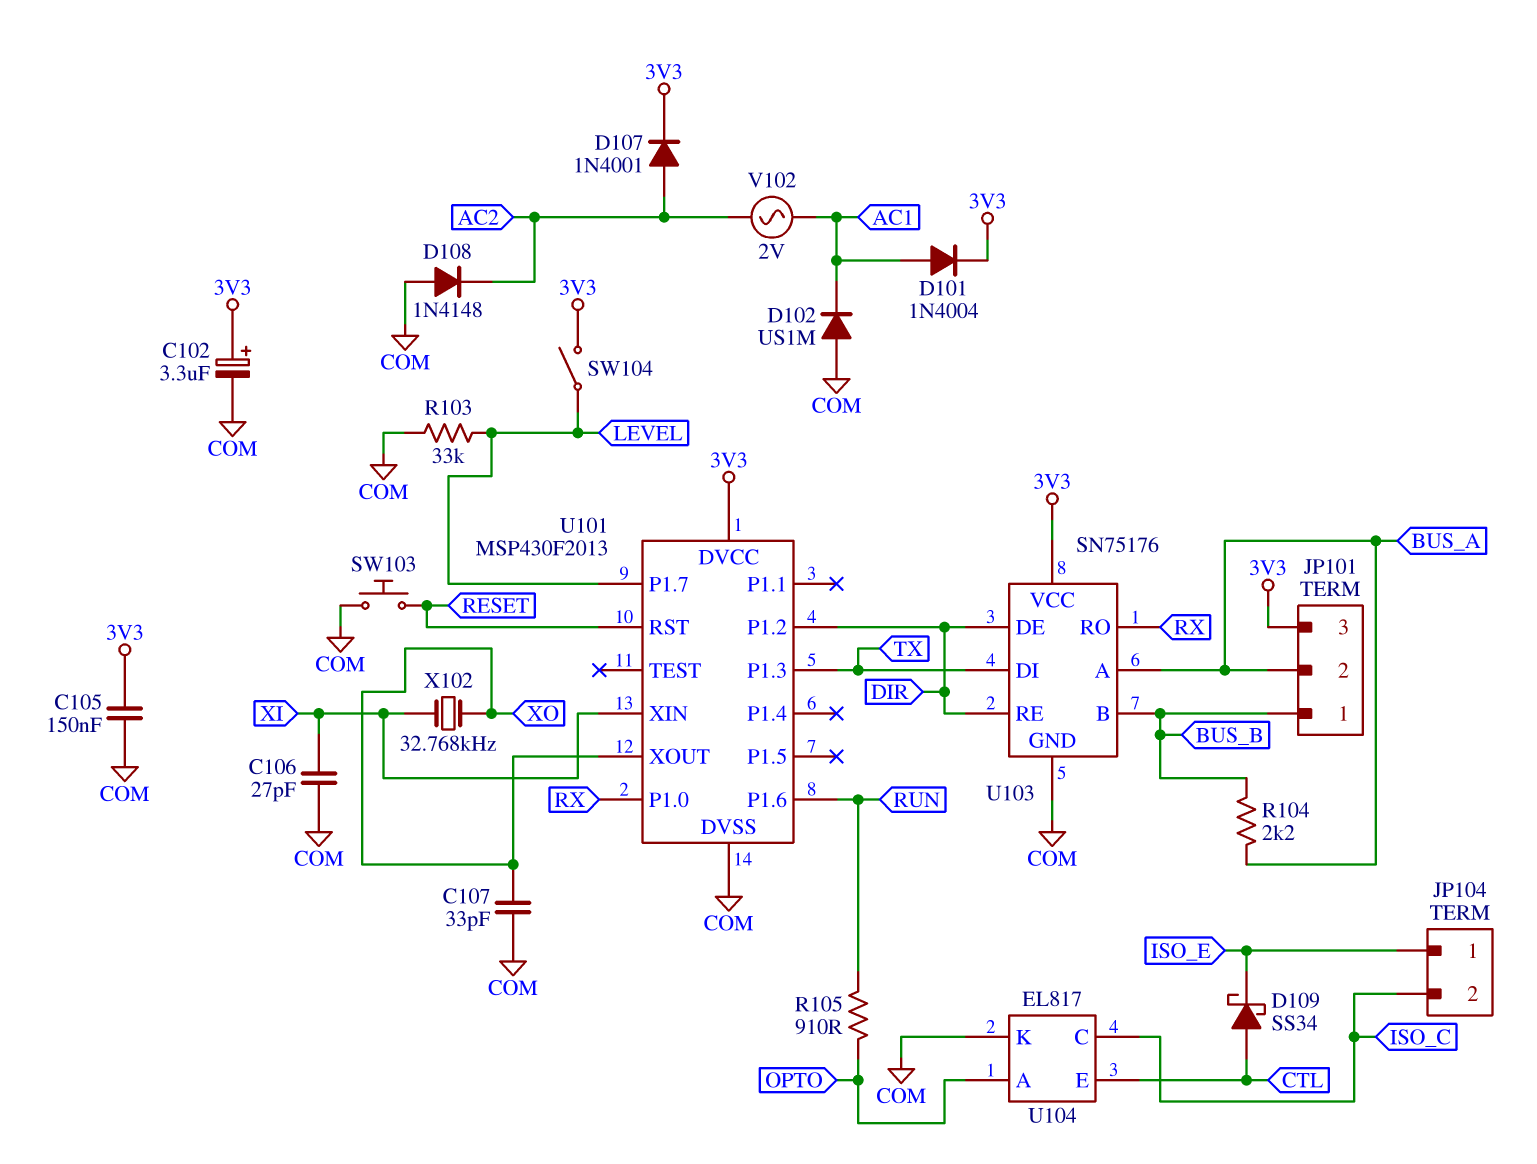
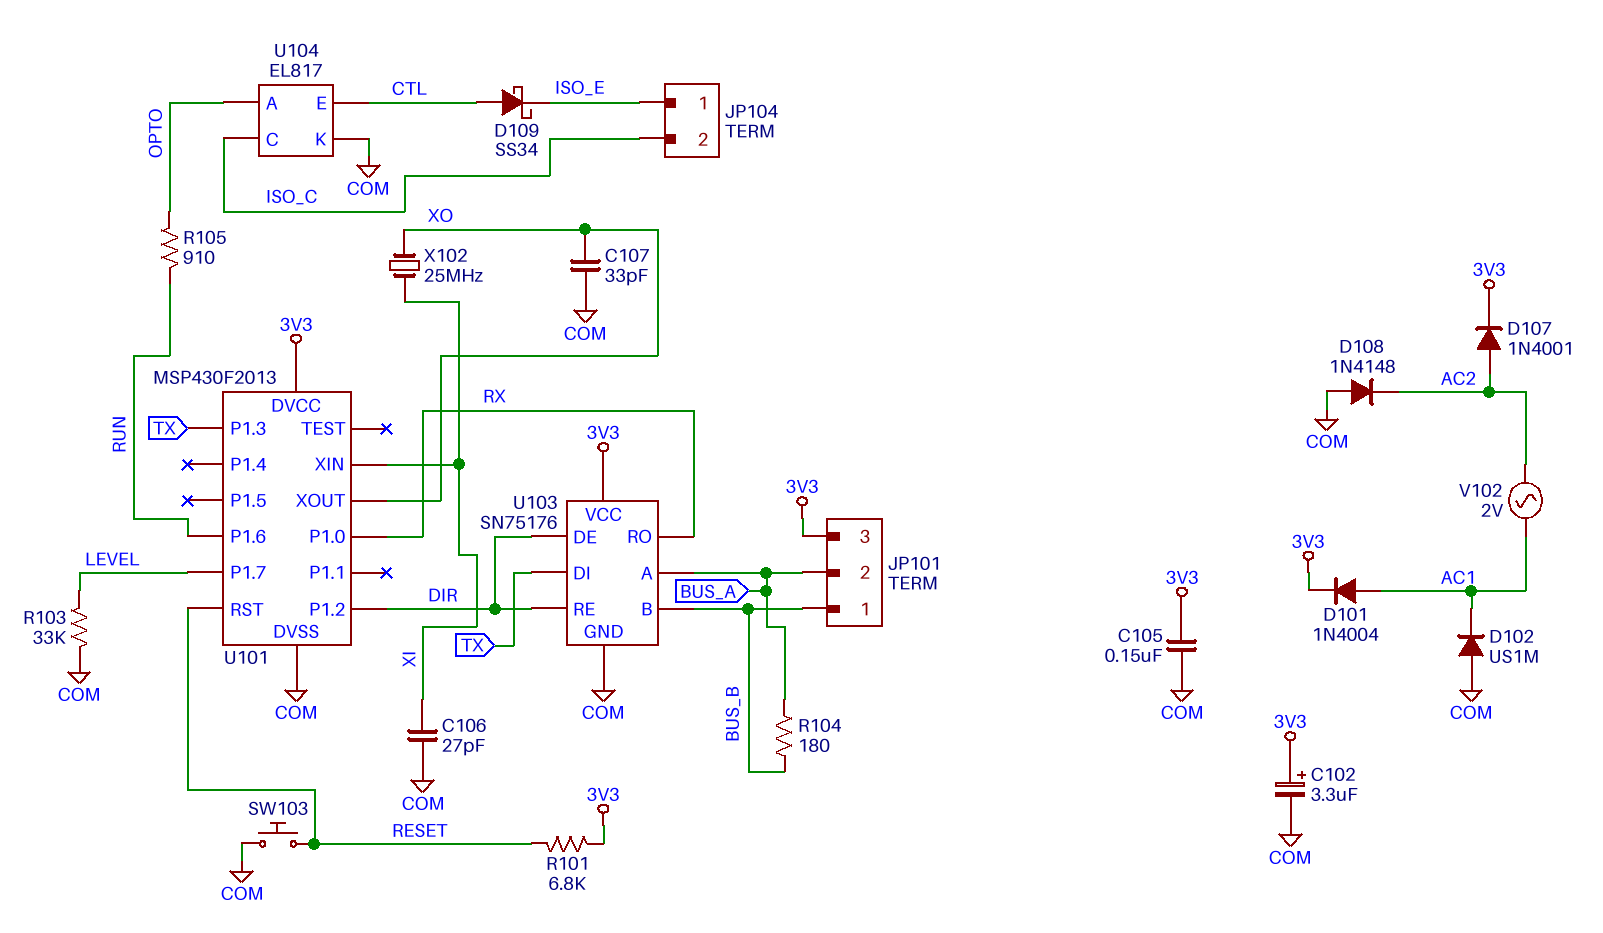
R101: none -> 6.8k (3V3, RESET)
R104: 2.2k (BUS_A, BUS_B) -> 180 (BUS_A, BUS_B)
SW104: switch (3V3, LEVEL) -> none
X102: 32.768kHz (XI, XO) -> 25MHz (XI, XO)

